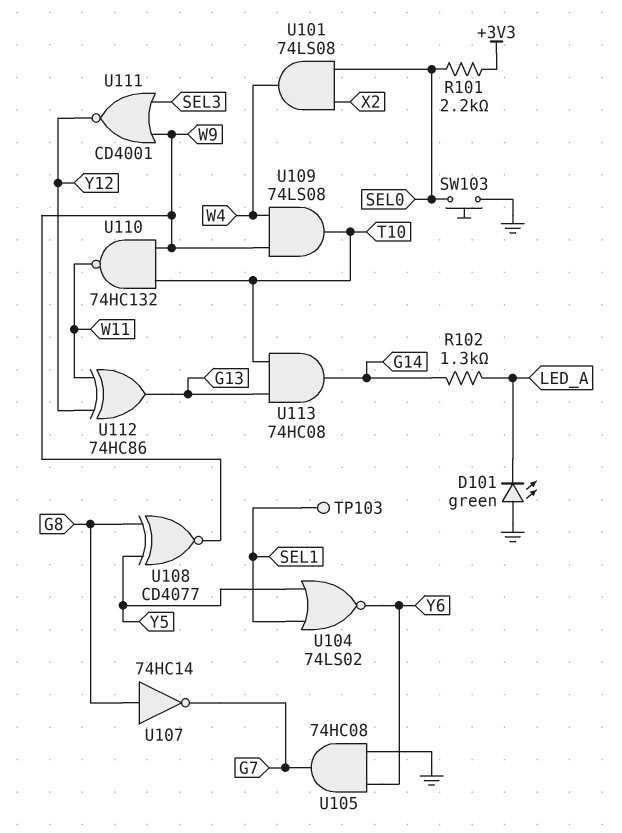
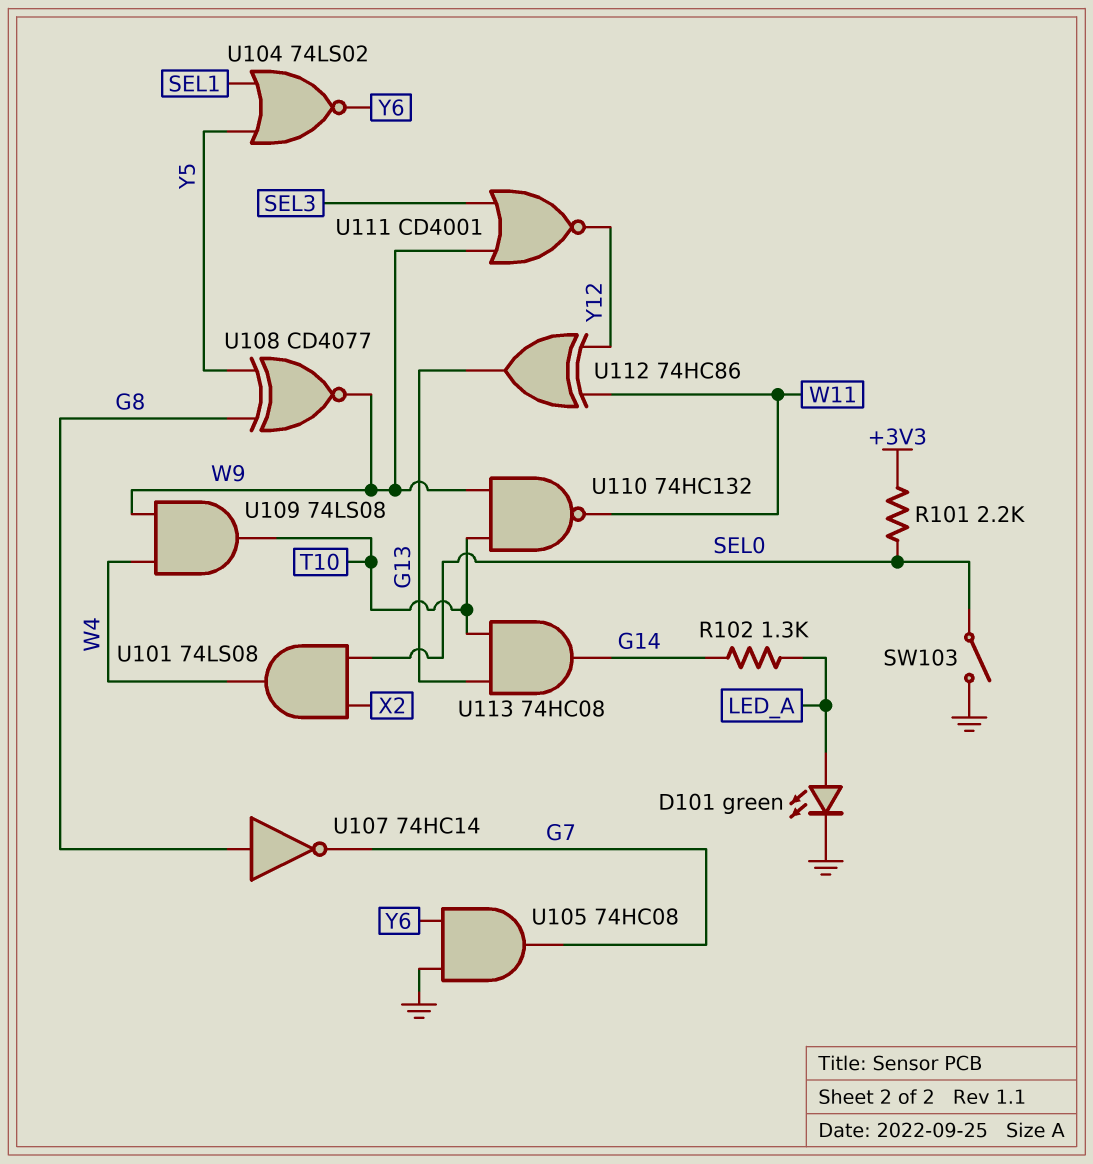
D101: LED green (A GND, K LED_A) -> LED green (A LED_A, K GND)
SW103: button (GND, SEL0) -> switch (GND, SEL0)
TP103: test point (SEL1) -> none

